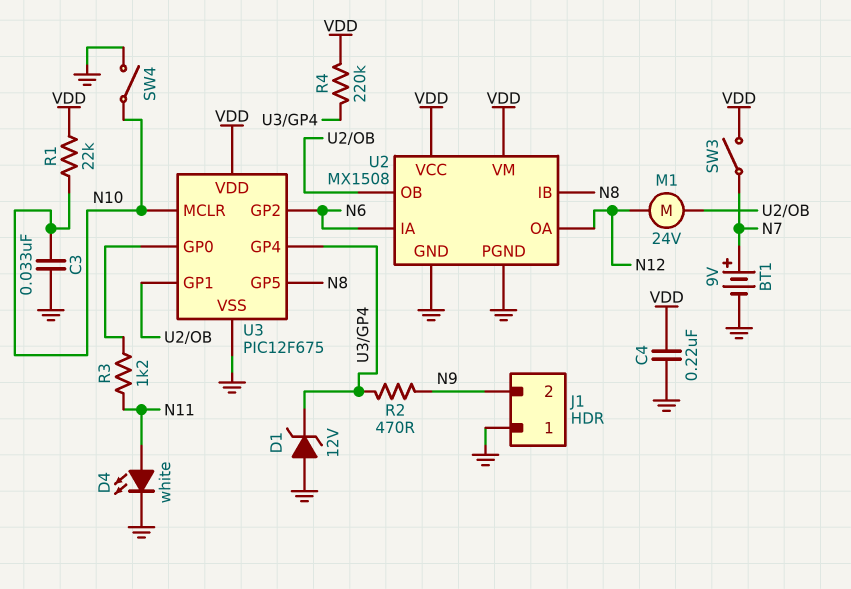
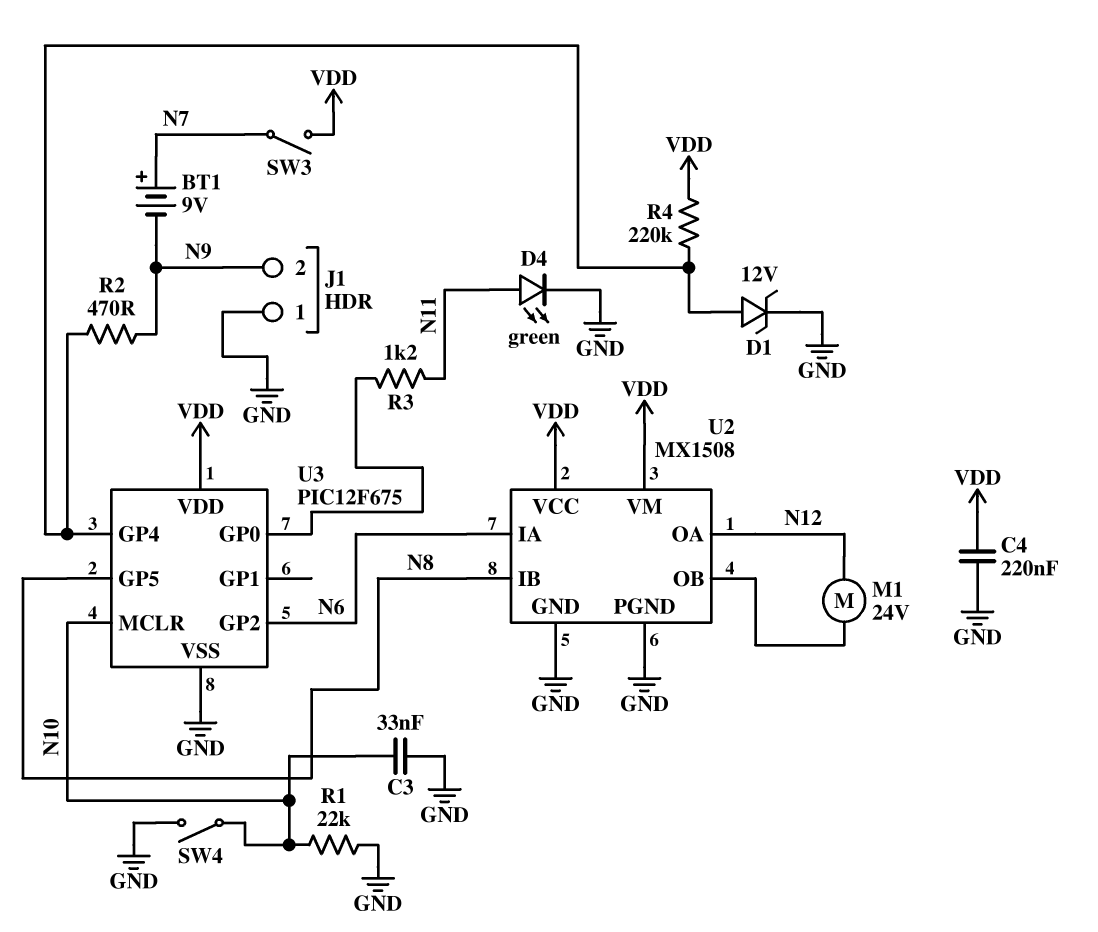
BT1: 9V (plus N7, minus GND) -> 9V (plus N7, minus N9)
D1: zener 12V (A GND, K U3/GP4) -> zener 12V (A U3/GP4, K GND)
D4: LED white (A N11, K GND) -> LED green (A N11, K GND)
R1: 22k (N10, VDD) -> 22k (GND, N10)
U3 pin GP1: U2/OB -> none

